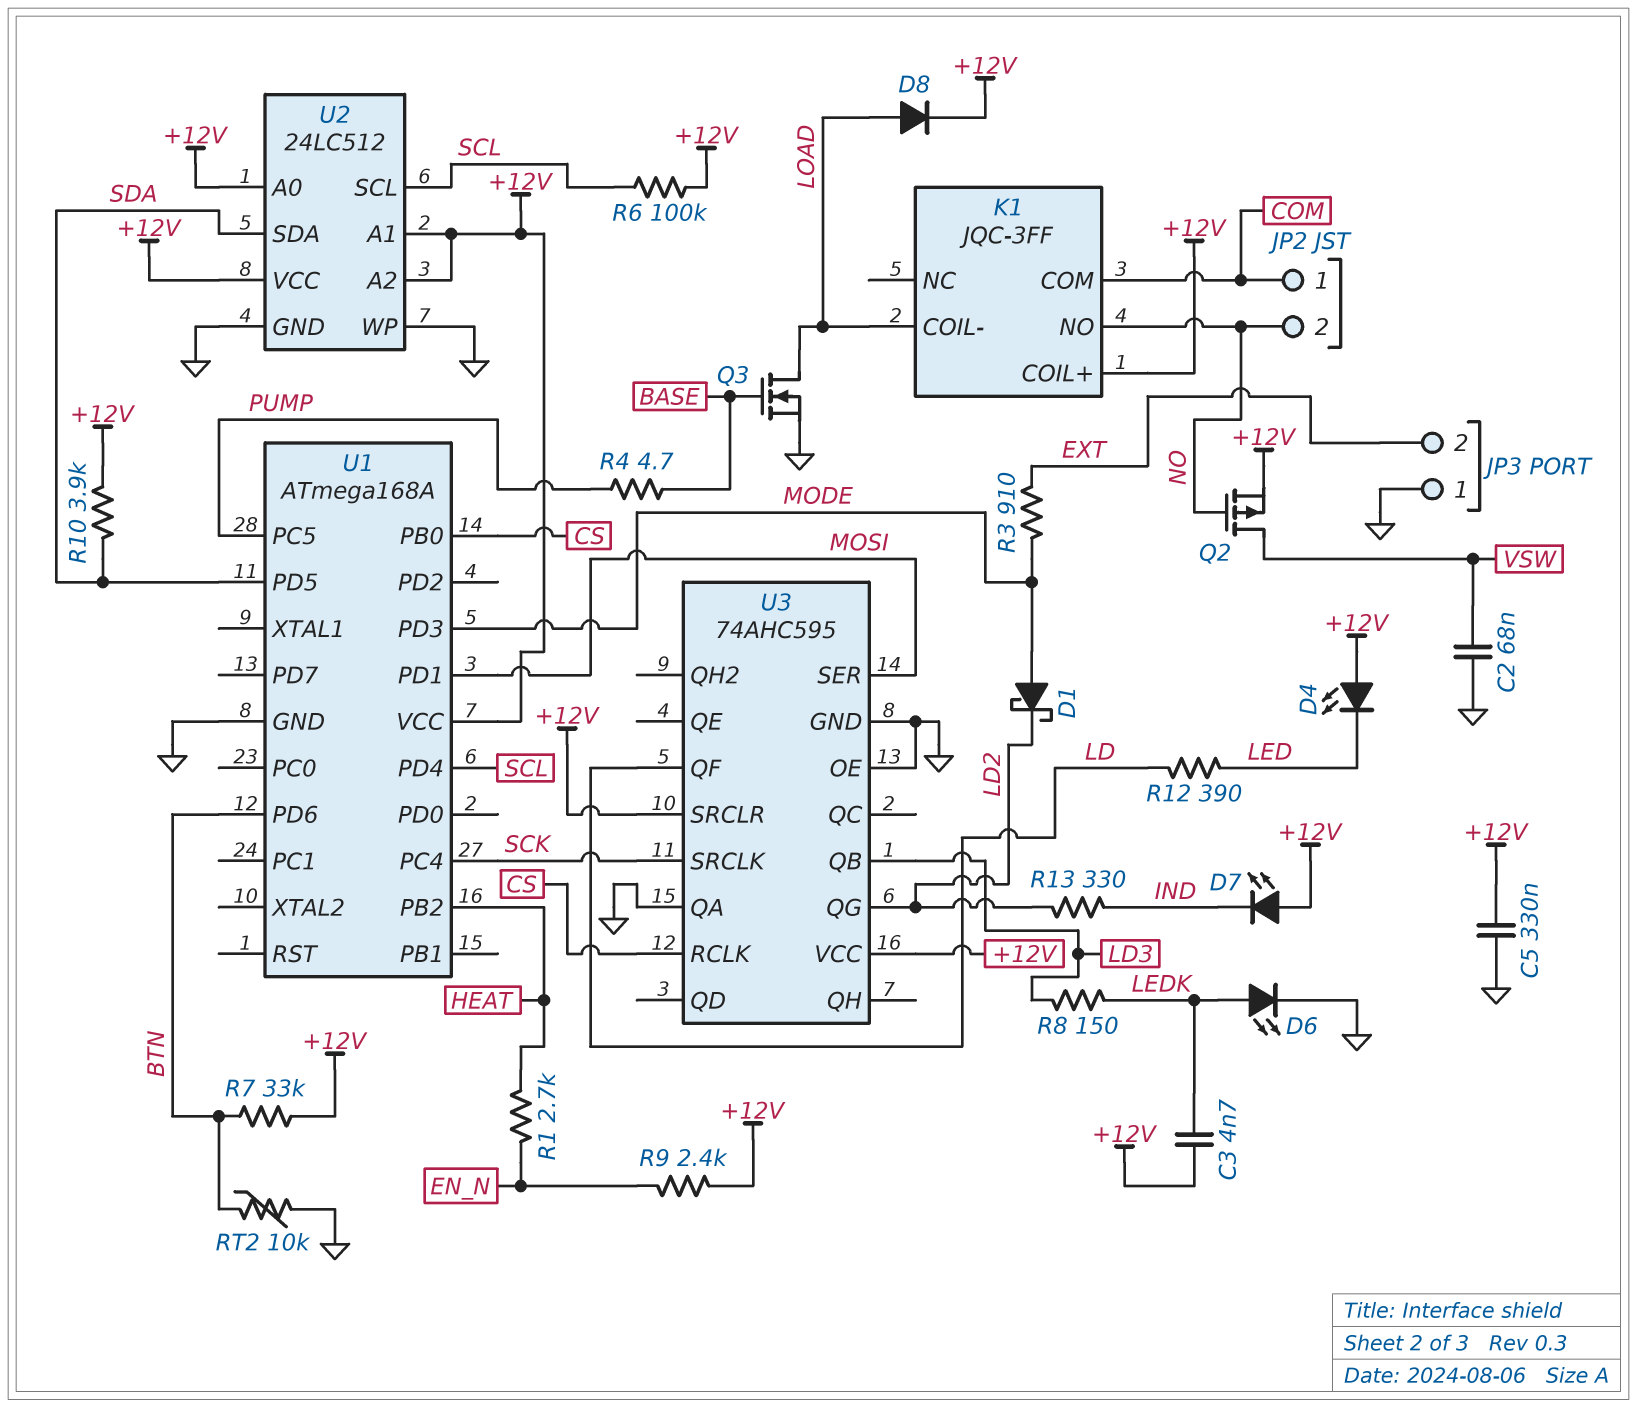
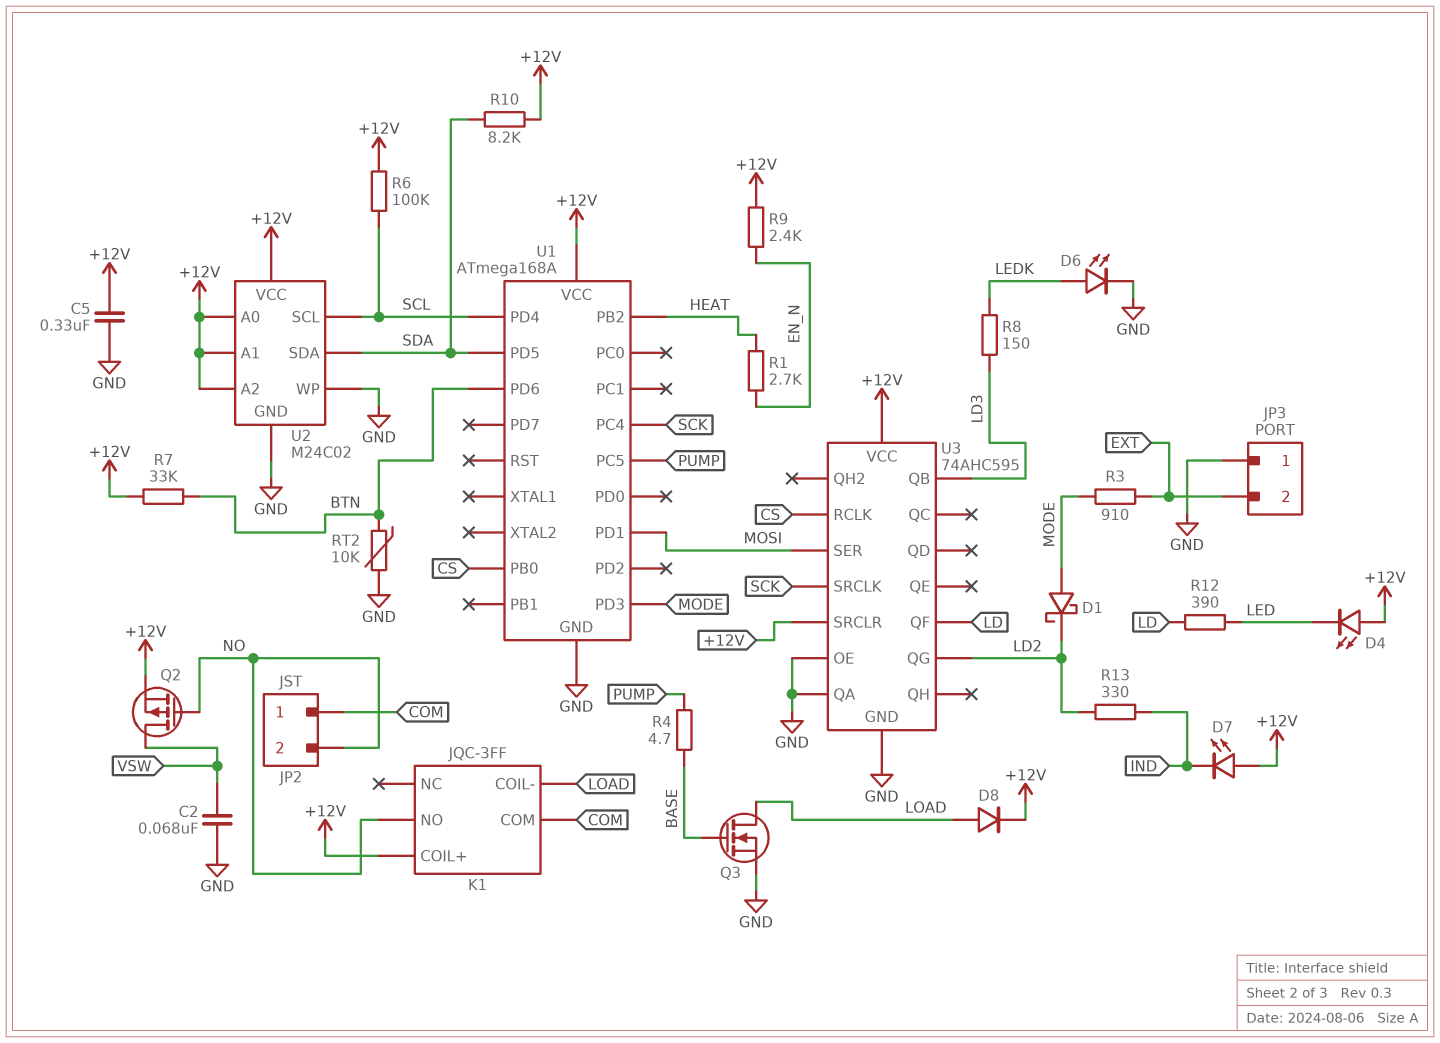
C3: 4.7nF (+12V, LEDK) -> none
R10: 3.9k (+12V, SDA) -> 8.2k (+12V, SDA)
U2: 24LC512 -> M24C02

